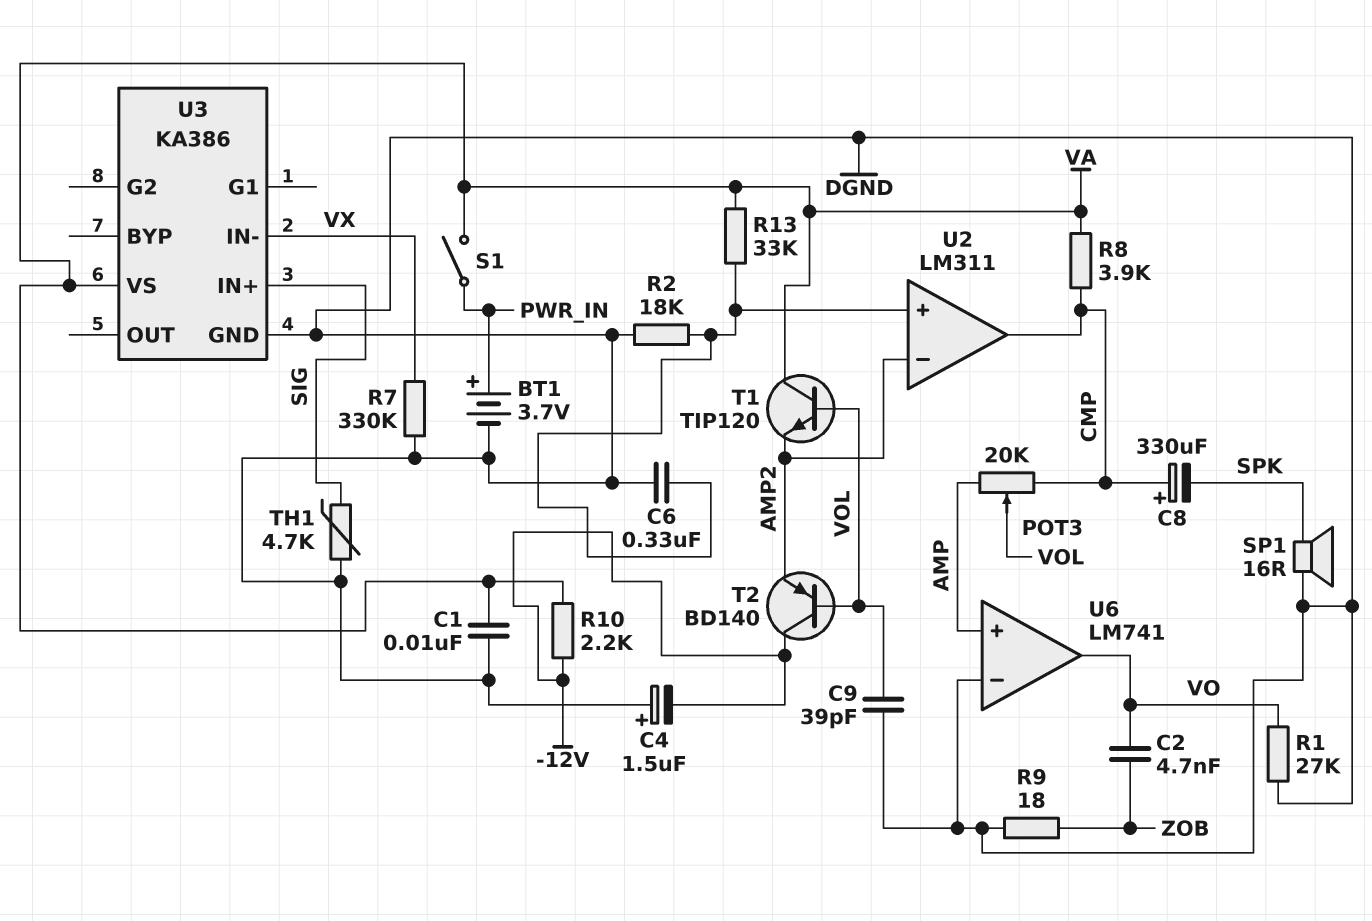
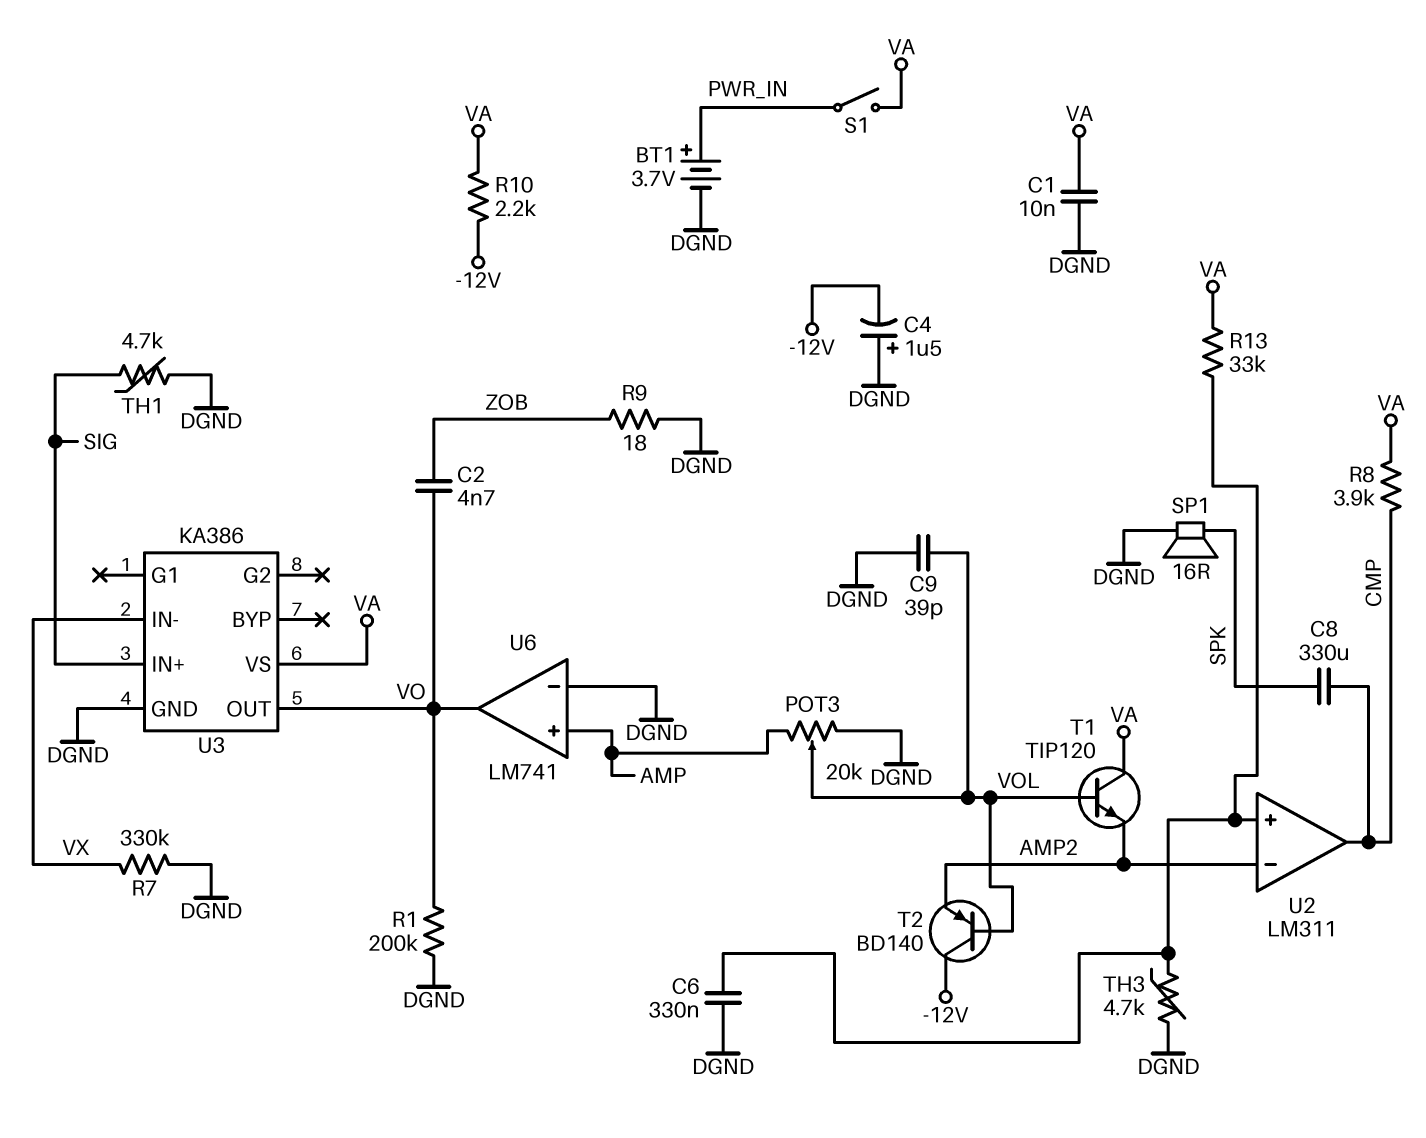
C8: 330uF (plus CMP, minus SPK) -> 330uF (CMP, SPK)
POT3: 20k (AMP, CMP, wiper VOL) -> 20k (AMP, DGND, wiper VOL)
R1: 27k (DGND, VO) -> 200k (DGND, VO)
R2: 18k (DGND, U2/in+) -> none
TH3: none -> 4.7k (DGND, U2/in+)
U3 pin OUT: none -> VO

